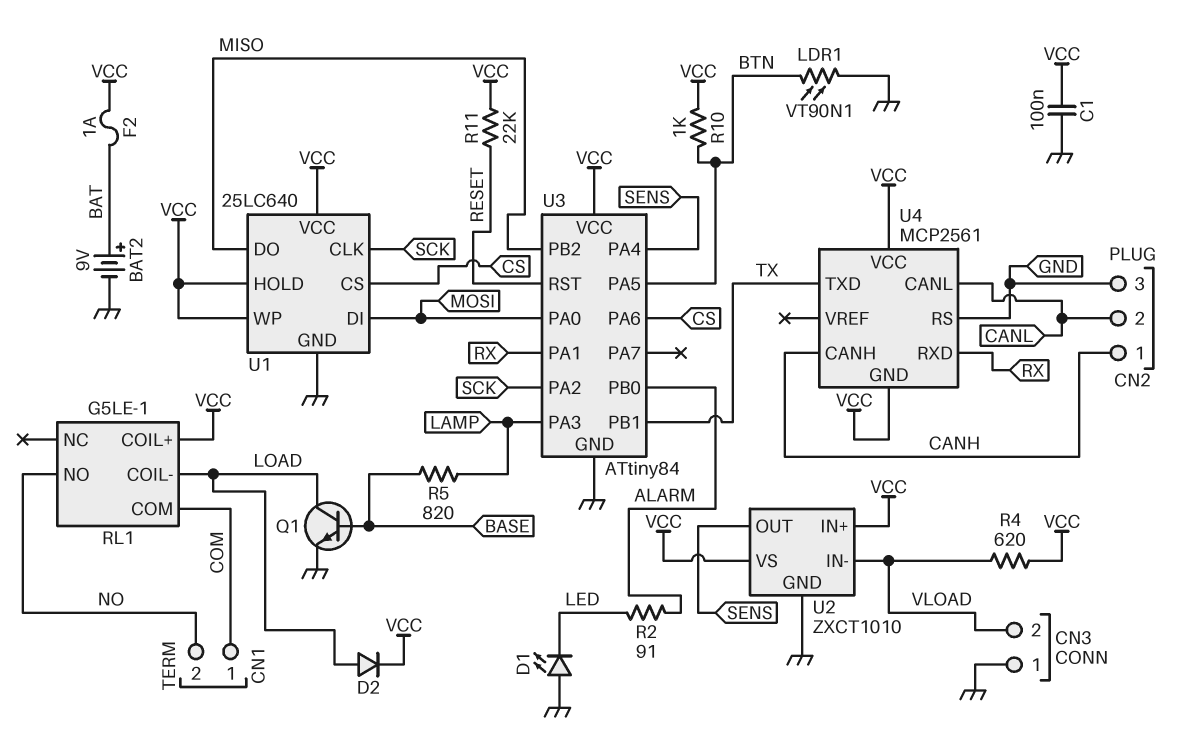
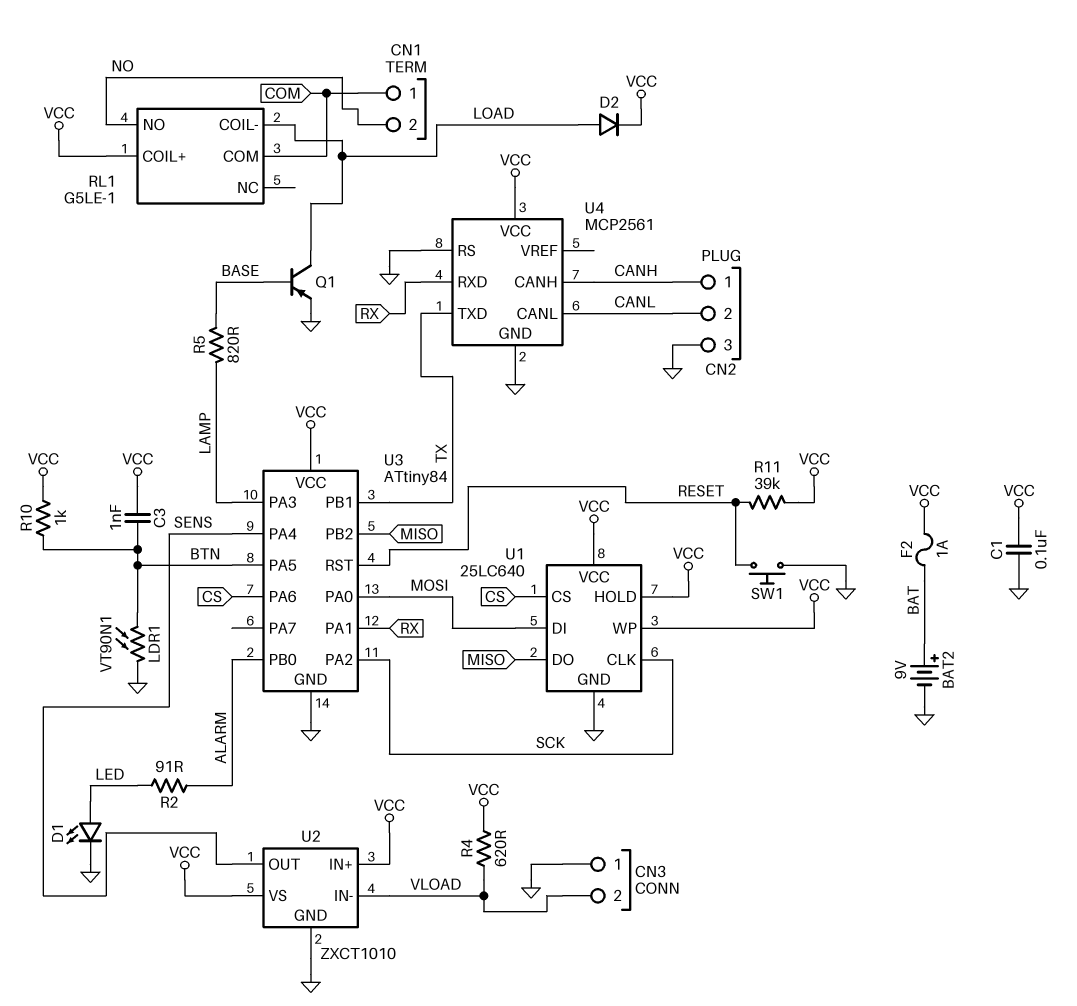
C3: none -> 1nF (BTN, VCC)
D1: LED (A GND, K LED) -> LED (A LED, K GND)
Q1: NPN (B BASE, C LOAD, E GND) -> PNP (B BASE, C LOAD, E GND)
R11: 22k (RESET, VCC) -> 39k (RESET, VCC)
SW1: none -> button (GND, RESET)
U4 pin GND: VCC -> GND

